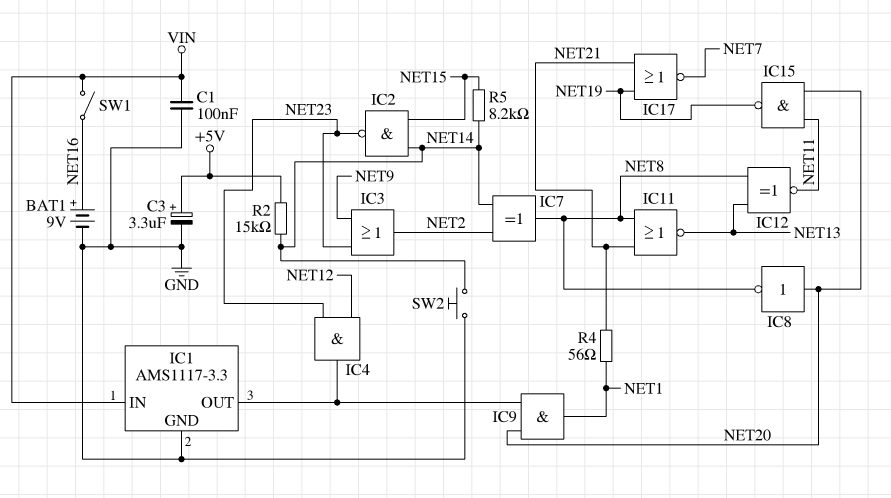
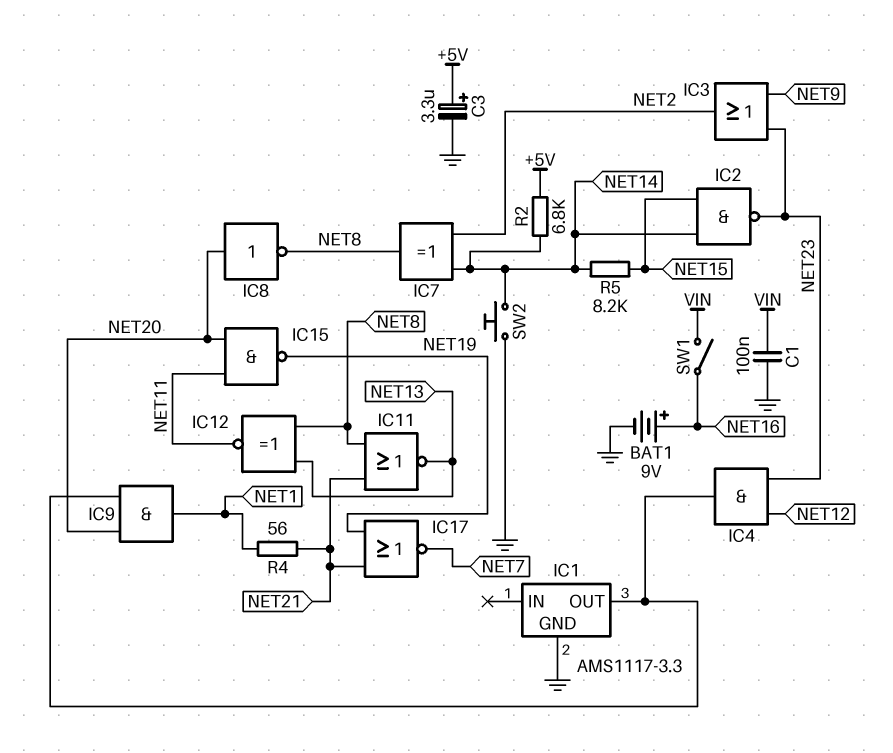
IC1 pin IN: VIN -> none
R2: 15k (+5V, NET14) -> 6.8k (+5V, NET14)

